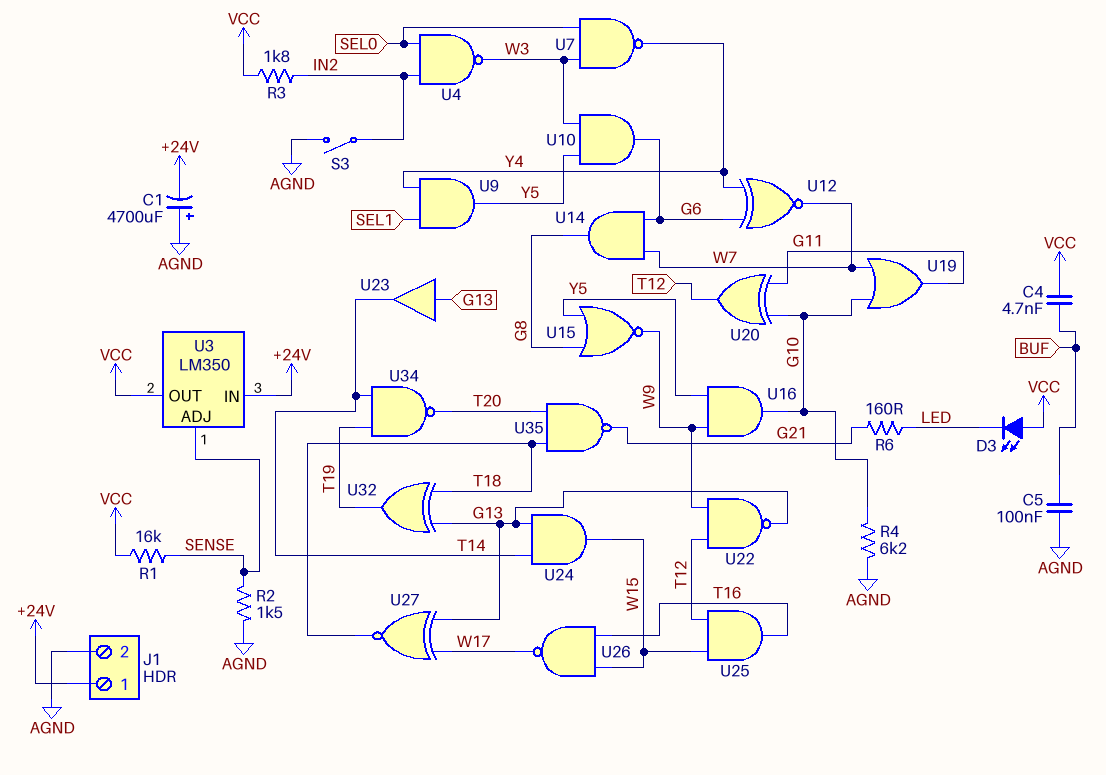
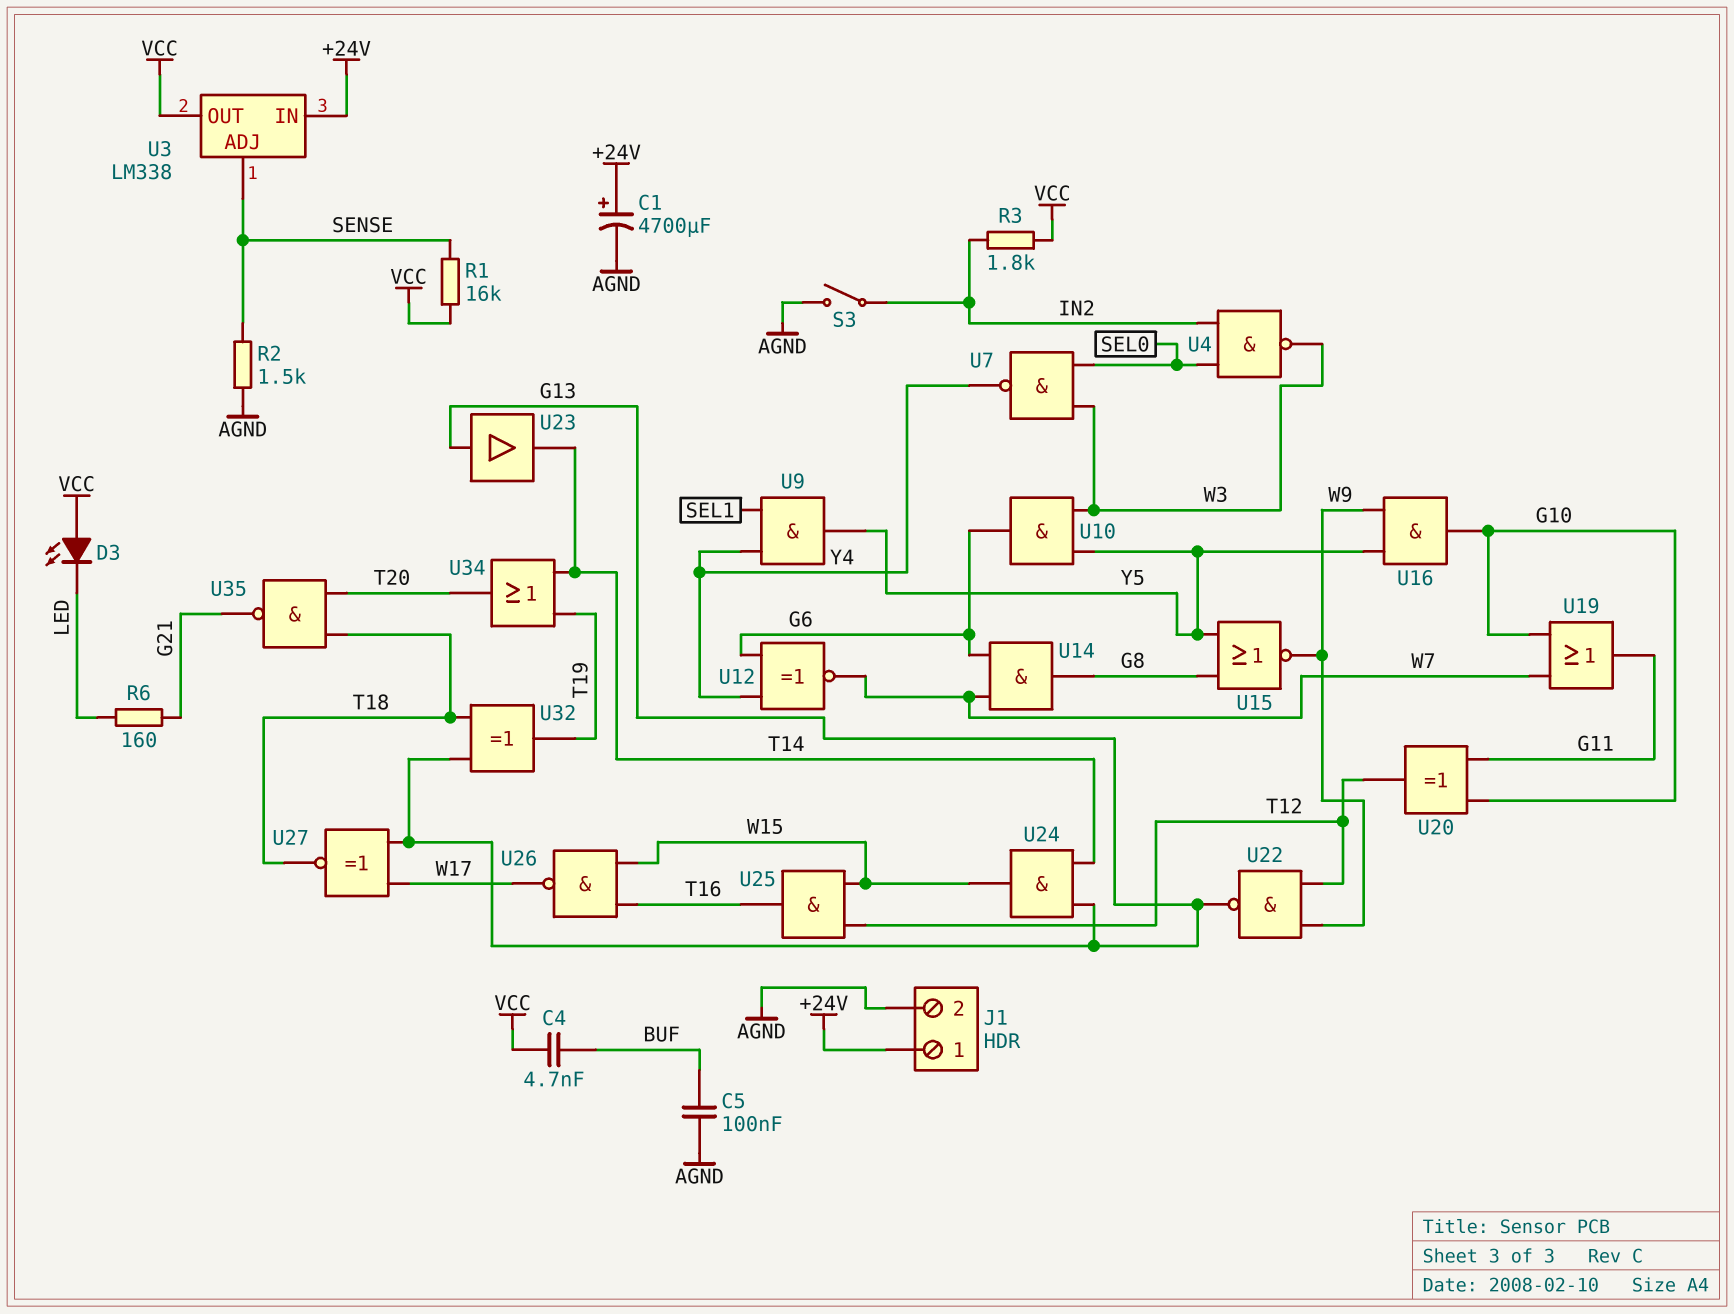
C1: 4700uF (plus AGND, minus +24V) -> 4700uF (plus +24V, minus AGND)
R4: 6.2k (AGND, G10) -> none
U3: LM350 -> LM338
U34: NAND (in T14, in T19, out T20) -> OR (in T14, in T19, out T20)

